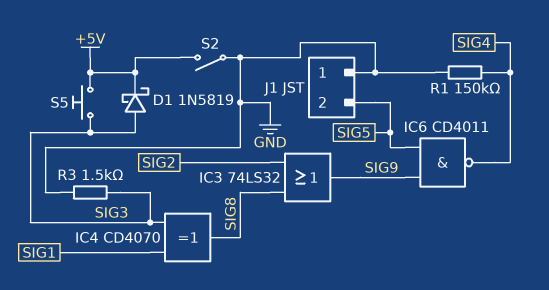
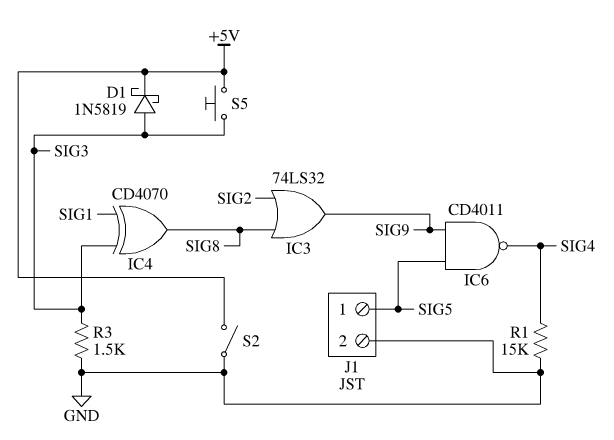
J1 pin 1: GND -> SIG5
J1 pin 2: SIG5 -> GND
R1: 150k (GND, SIG4) -> 15k (GND, SIG4)

